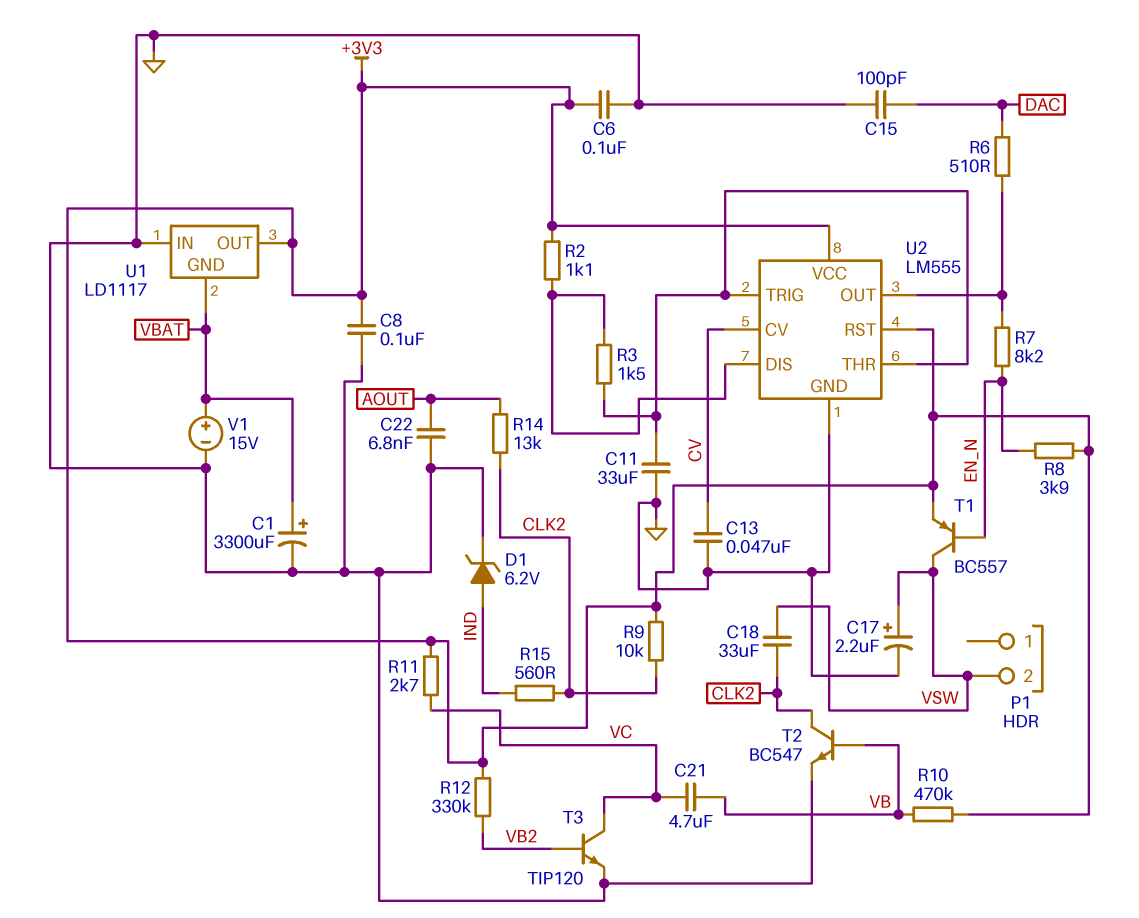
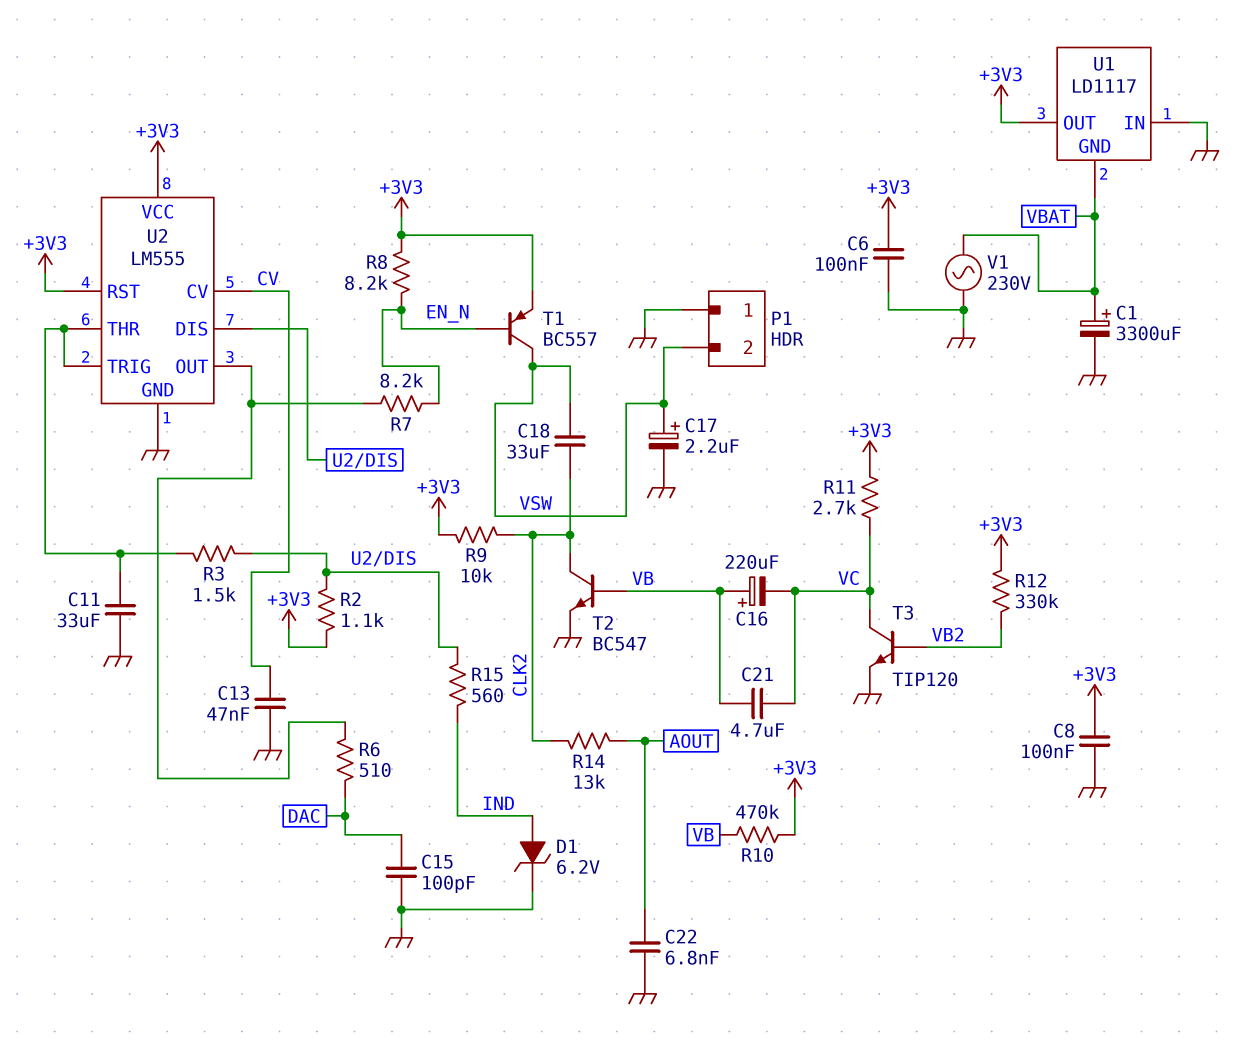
C16: none -> 220uF (plus VB, minus VC)
P1 pin 1: none -> GND
R8: 3.9k (+3V3, EN_N) -> 8.2k (+3V3, EN_N)
R15: 560 (CLK2, IND) -> 560 (IND, U2/DIS)
V1: 15V (plus VBAT, minus GND) -> AC 230V (GND, VBAT)

